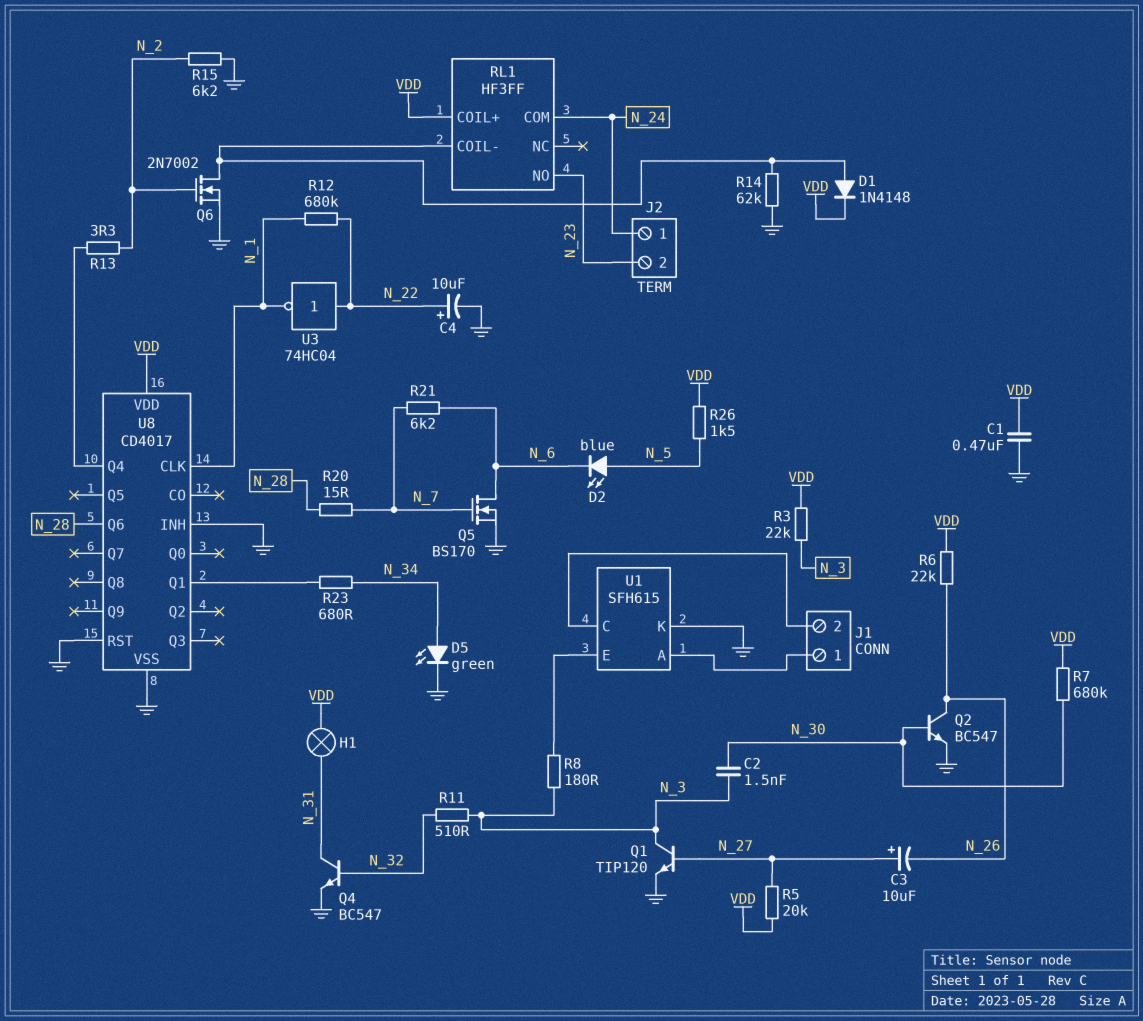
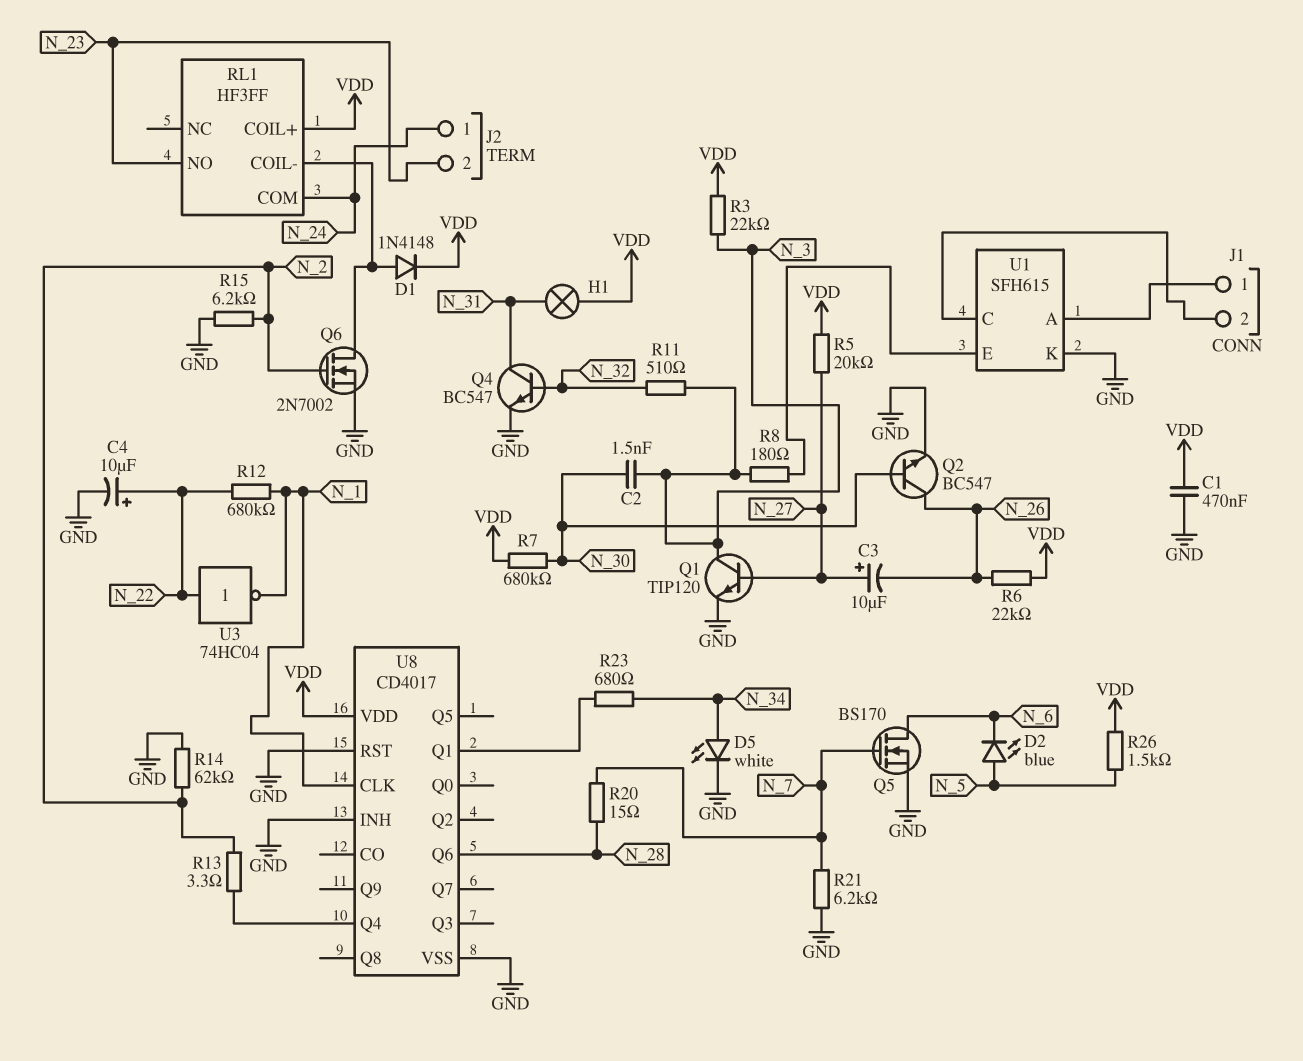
D5: LED green (A N_34, K GND) -> LED white (A N_34, K GND)
R14: 62k (GND, RL1/COIL-) -> 62k (GND, N_2)
R21: 6.2k (N_6, N_7) -> 6.2k (GND, N_7)

